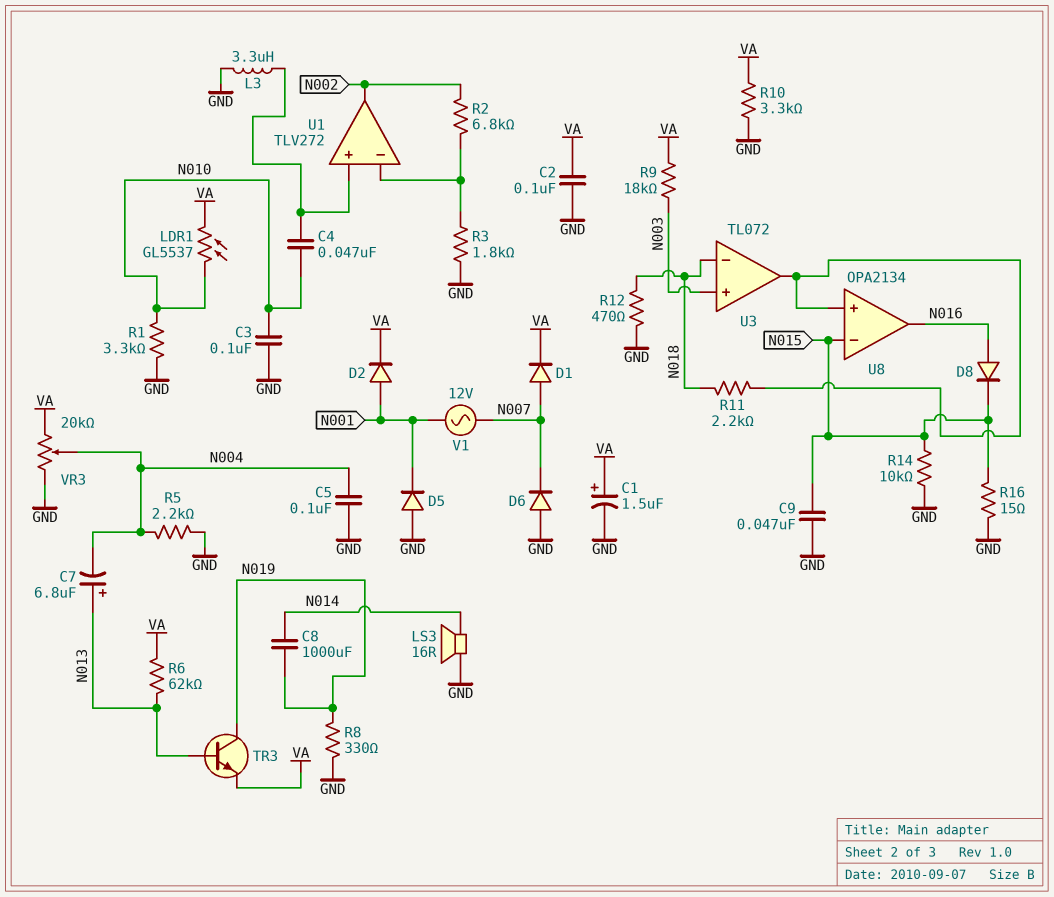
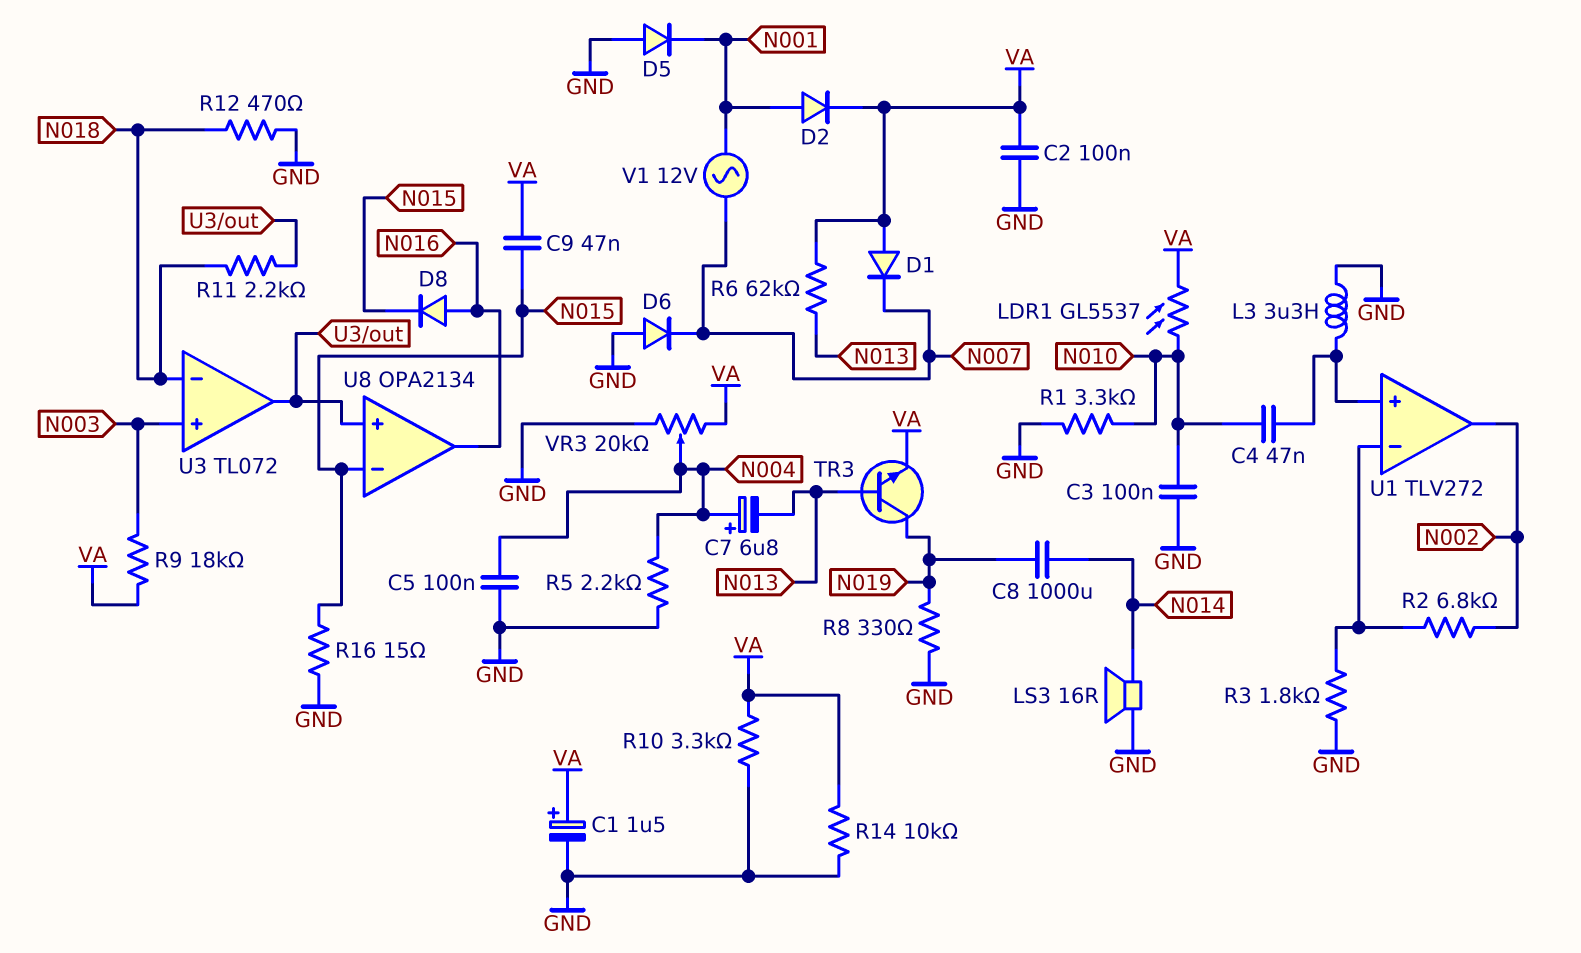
C7: 6.8uF (plus N013, minus N004) -> 6.8uF (plus N004, minus N013)
C9: 47nF (GND, N015) -> 47nF (N015, VA)
D1: diode (A N007, K VA) -> diode (A VA, K N007)
R14: 10k (GND, N015) -> 10k (GND, VA)

